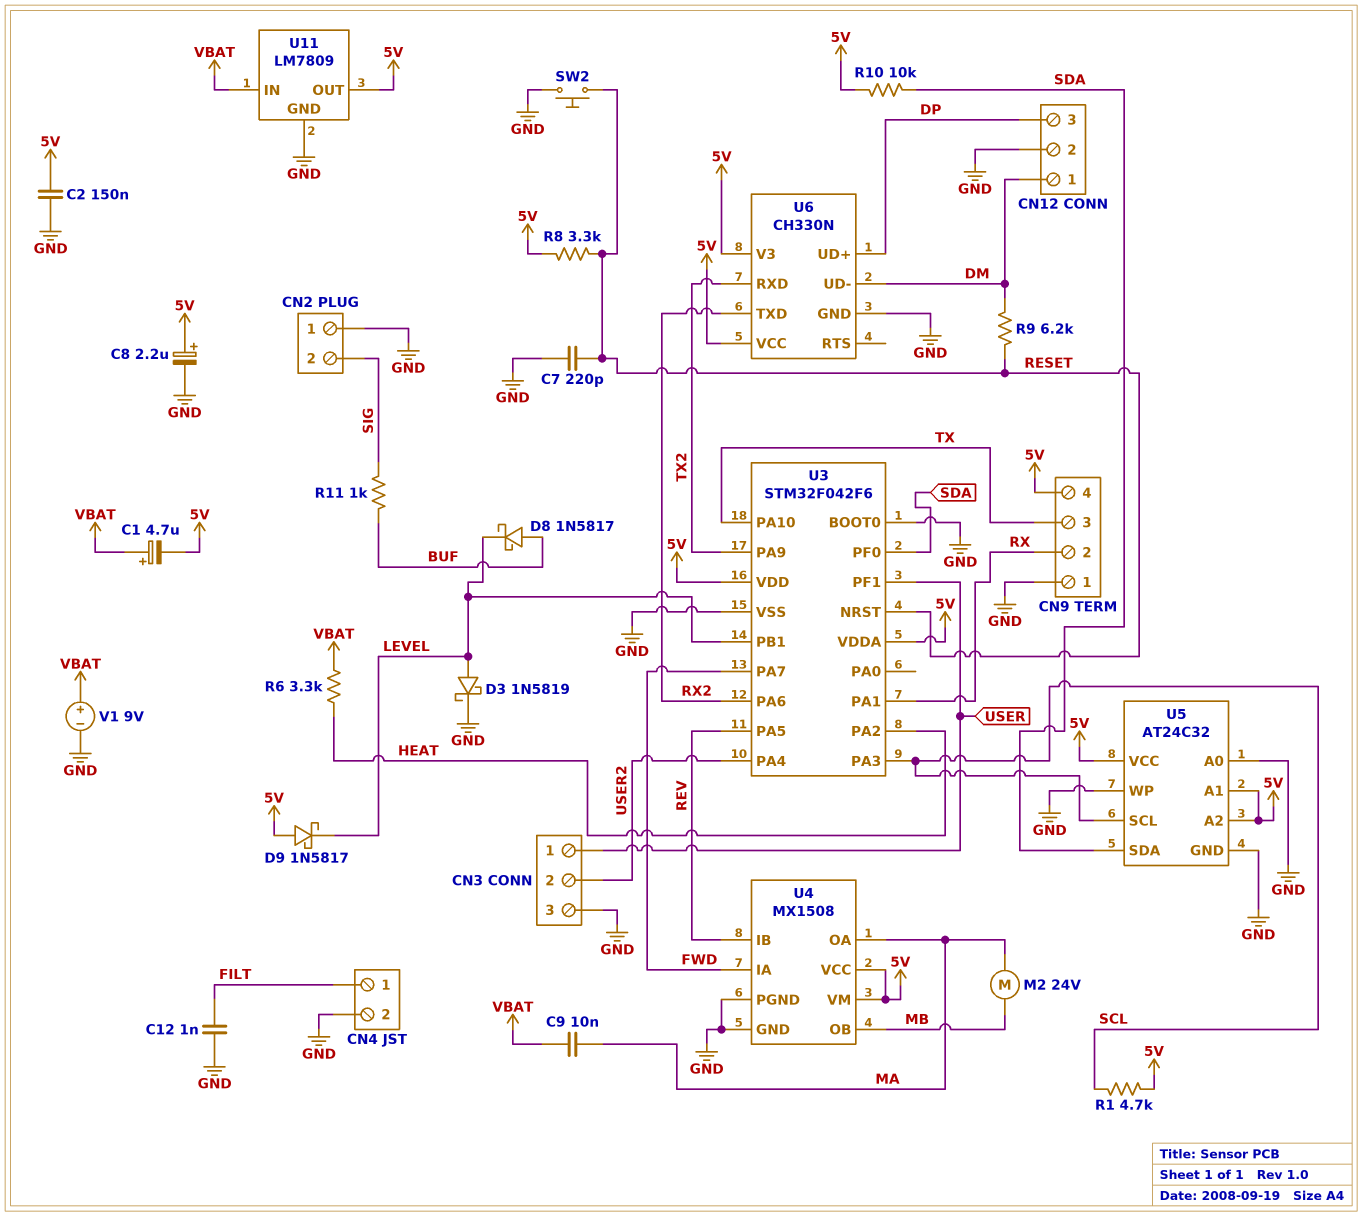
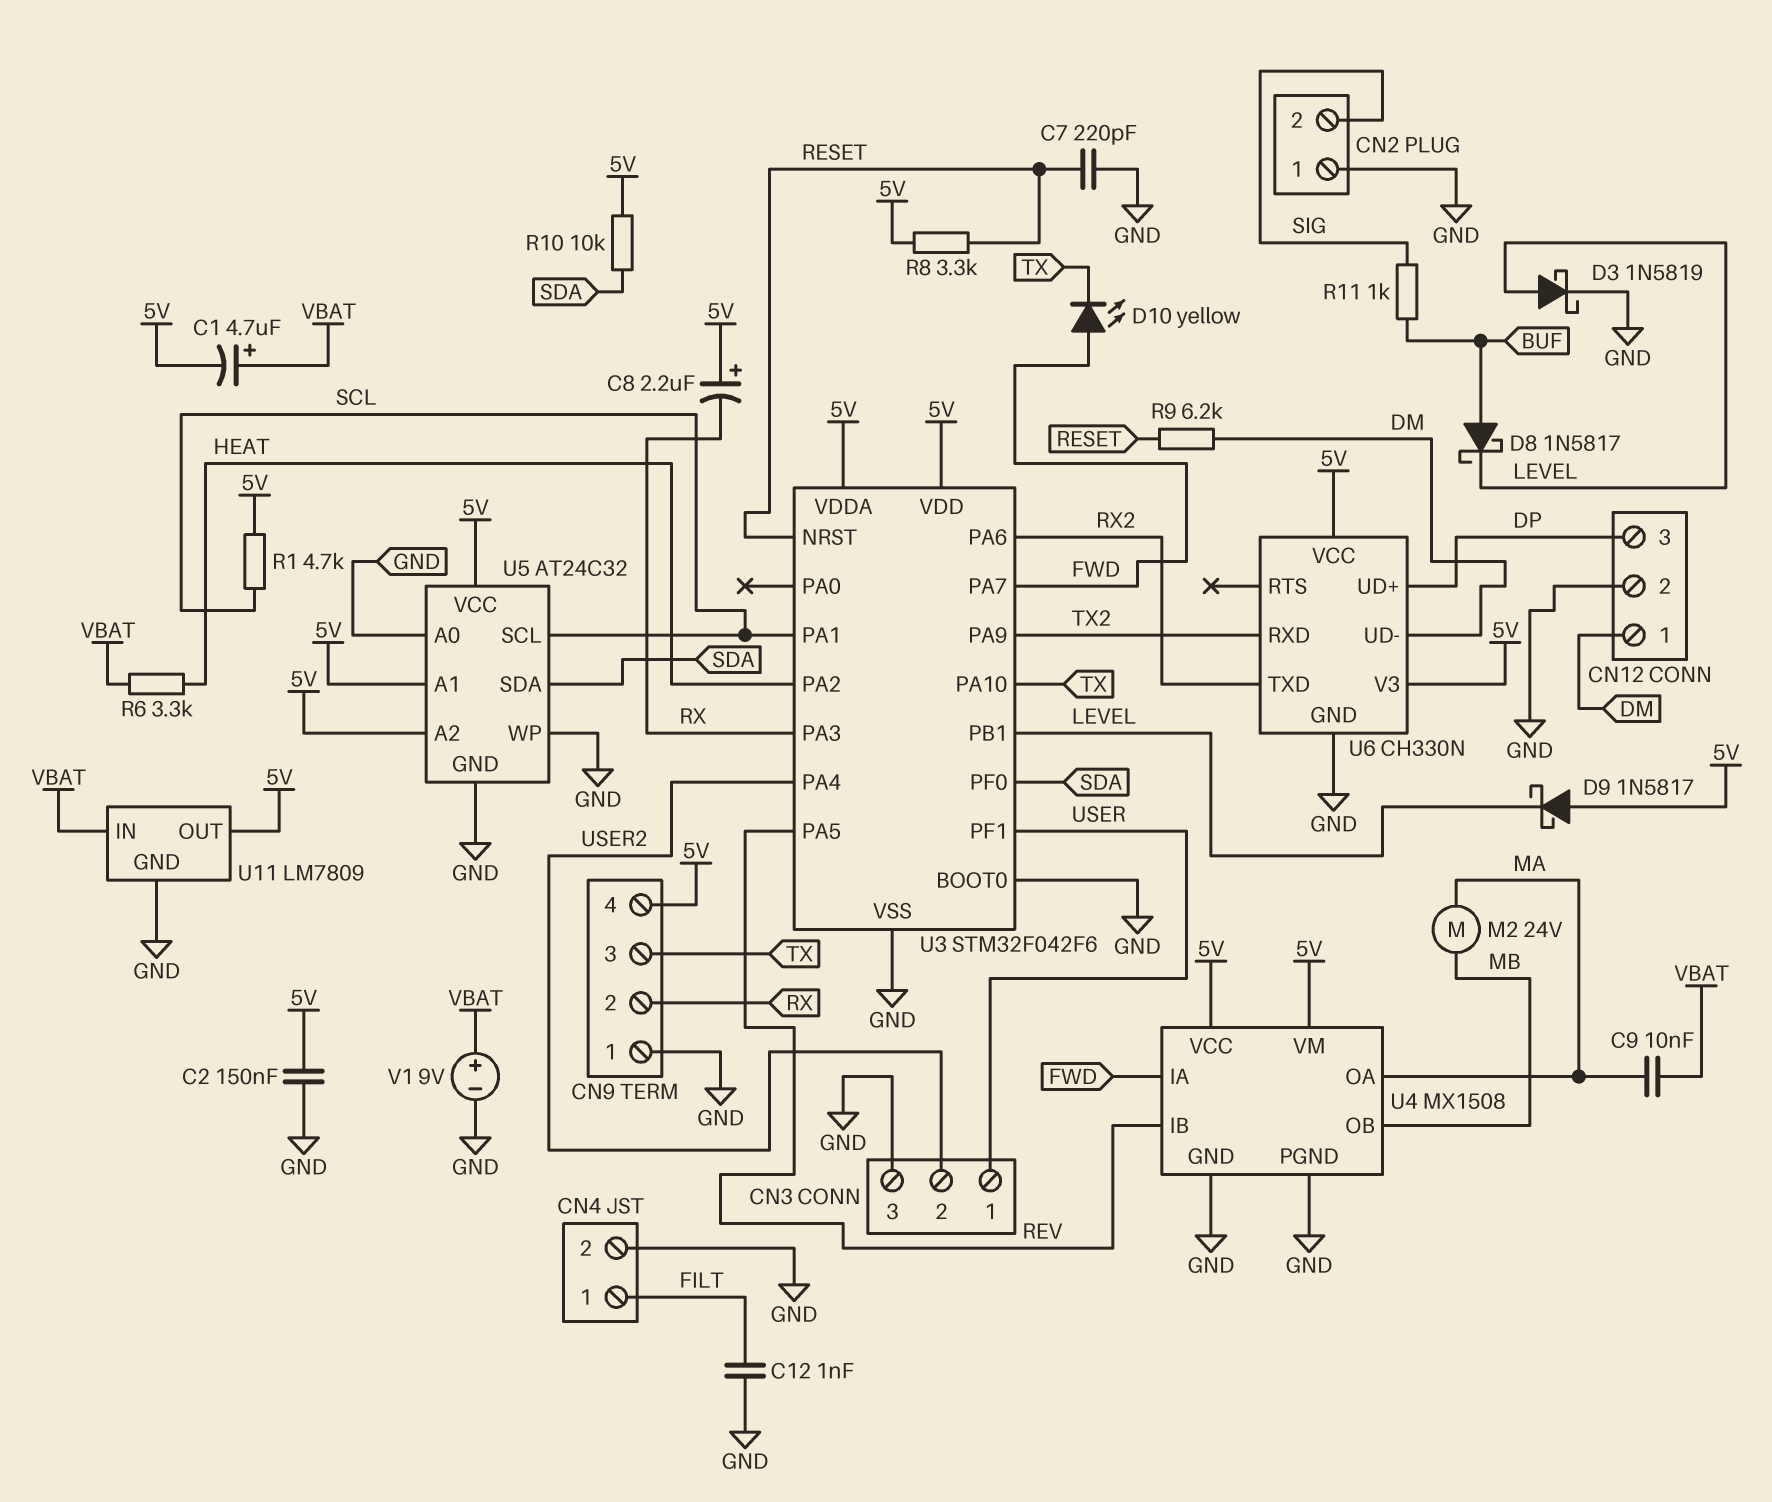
C8: 2.2uF (plus 5V, minus GND) -> 2.2uF (plus 5V, minus RX)
D10: none -> LED yellow (A FWD, K TX)
SW2: button (GND, RESET) -> none
U3 pin PA1: RX -> SCL
U3 pin PA3: SCL -> RX

